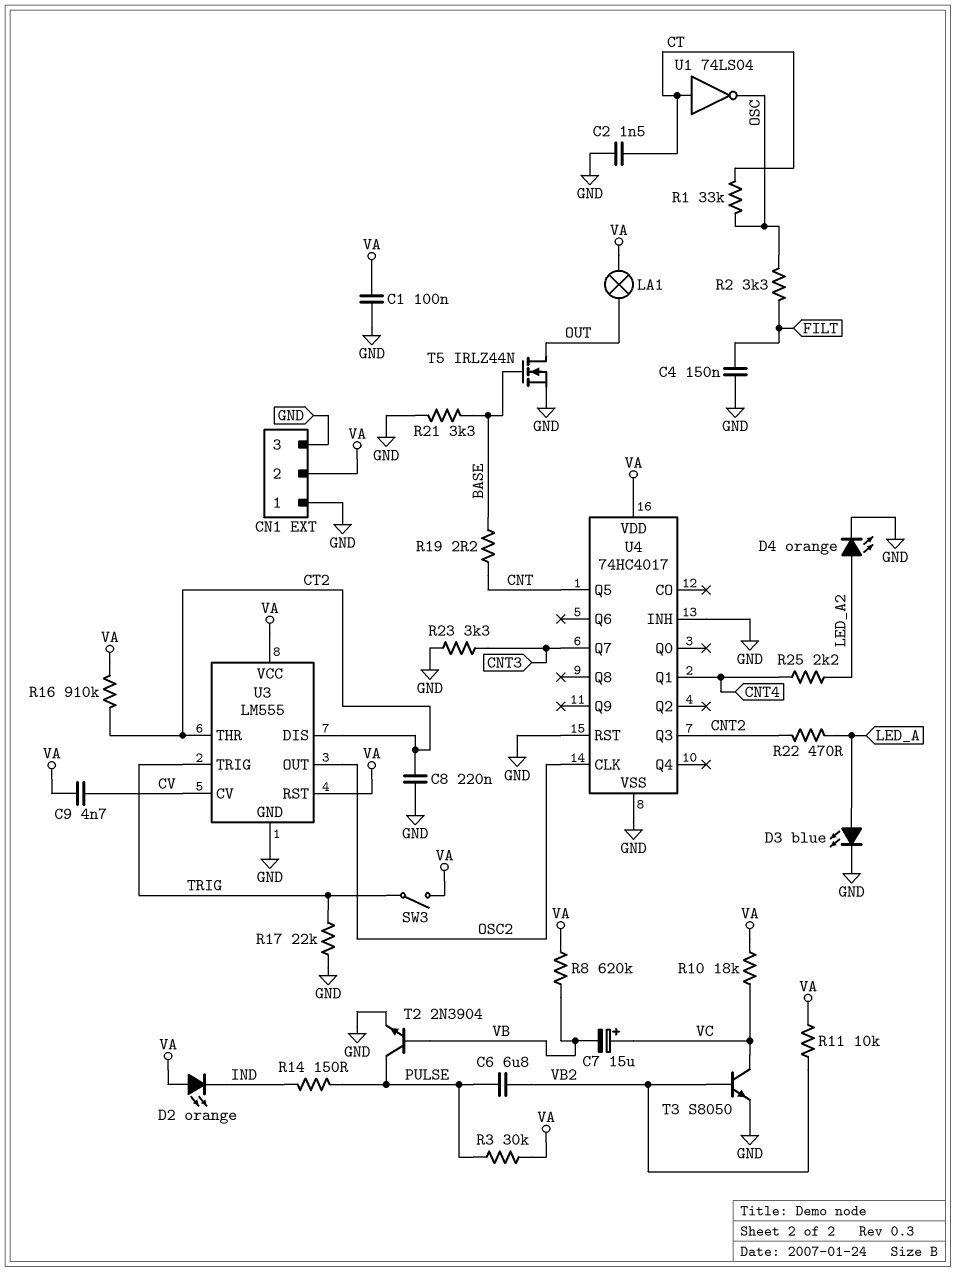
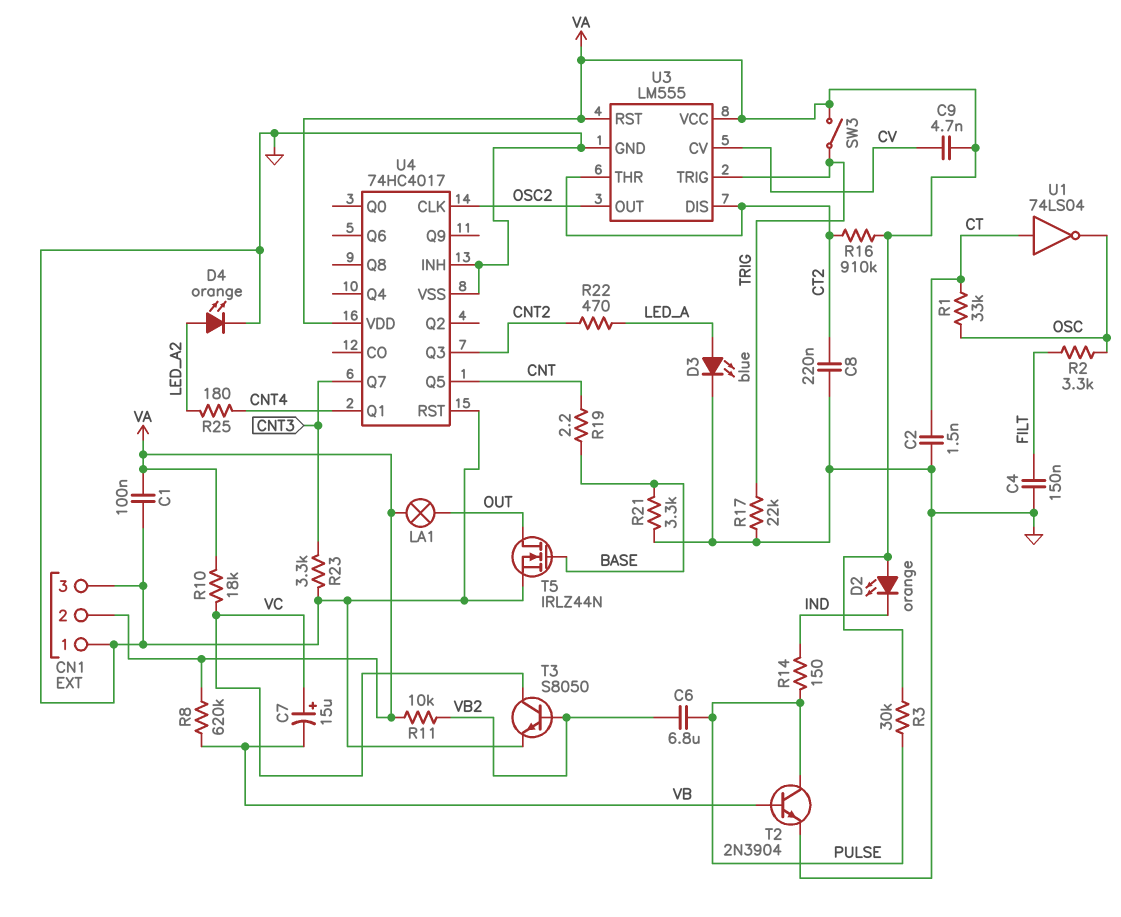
R25: 2.2k (CNT4, LED_A2) -> 180 (CNT4, LED_A2)

